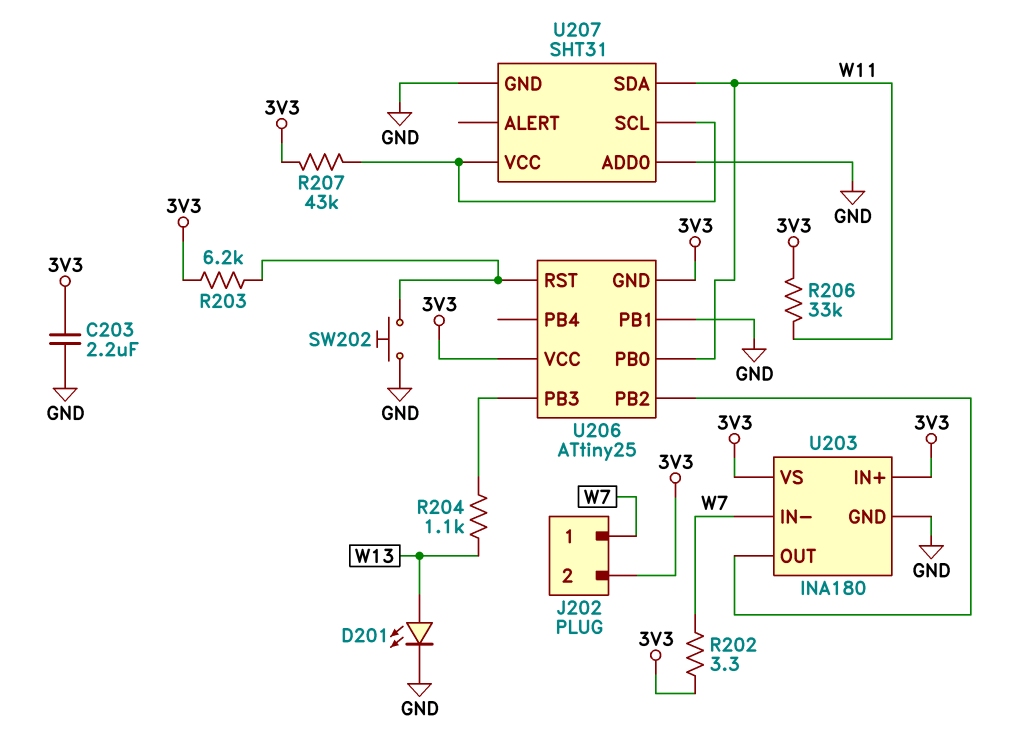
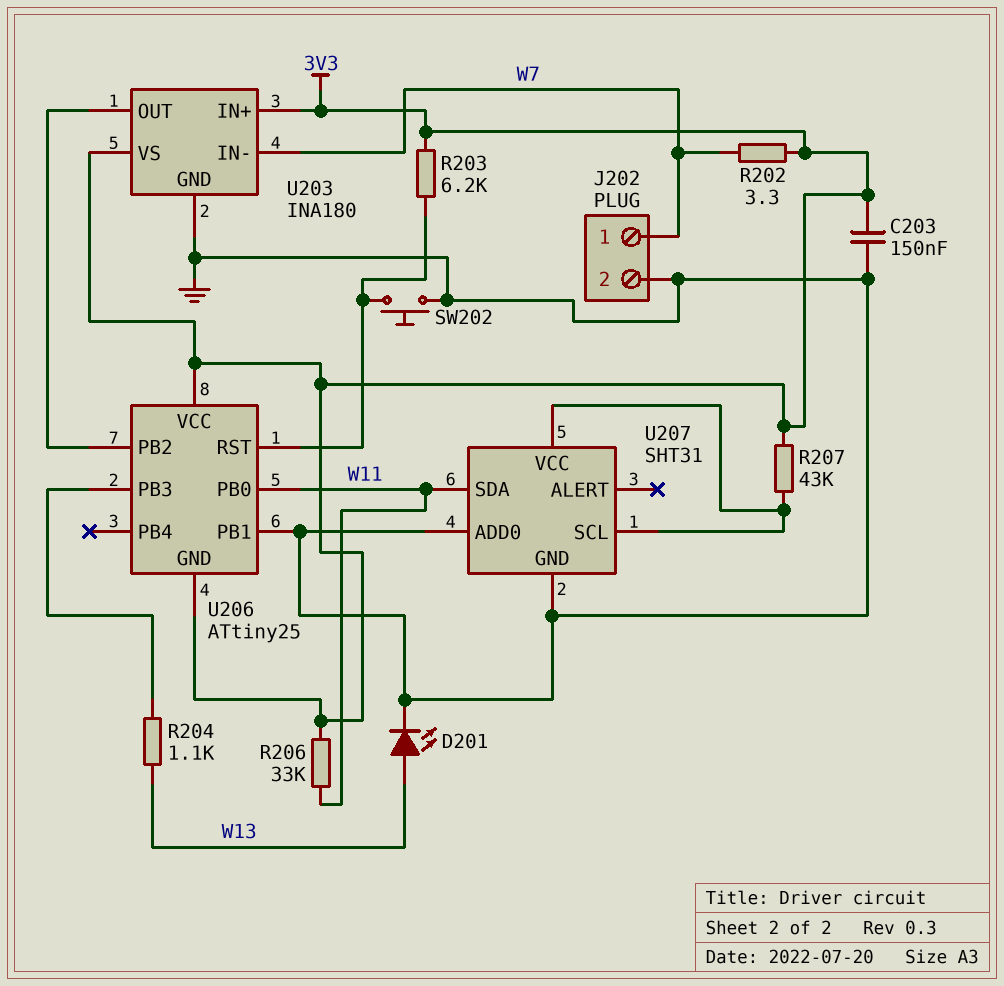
C203: 2.2uF (3V3, GND) -> 150nF (3V3, GND)
J202 pin 2: 3V3 -> GND

